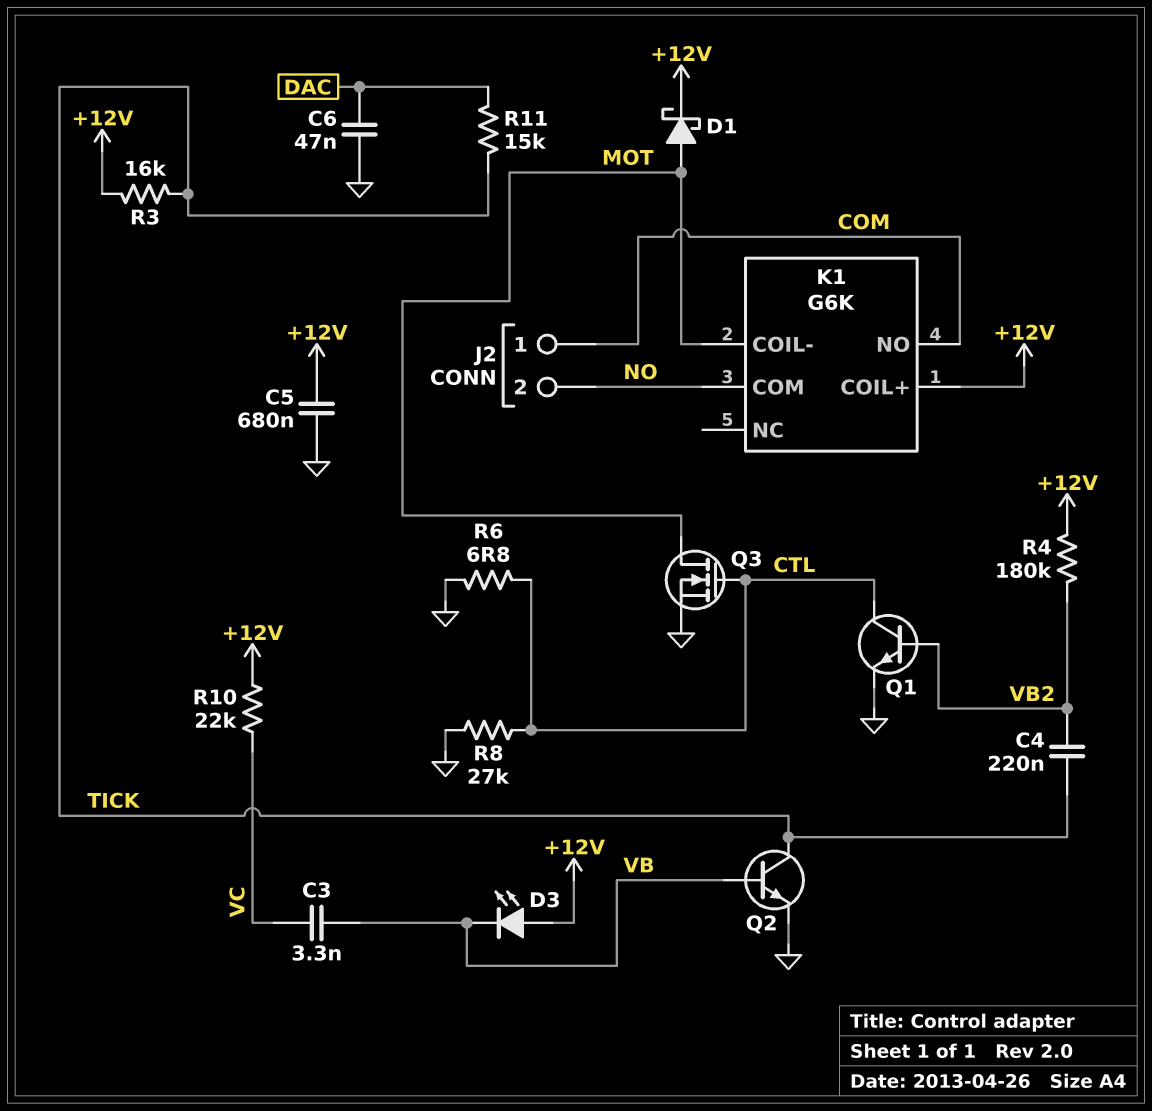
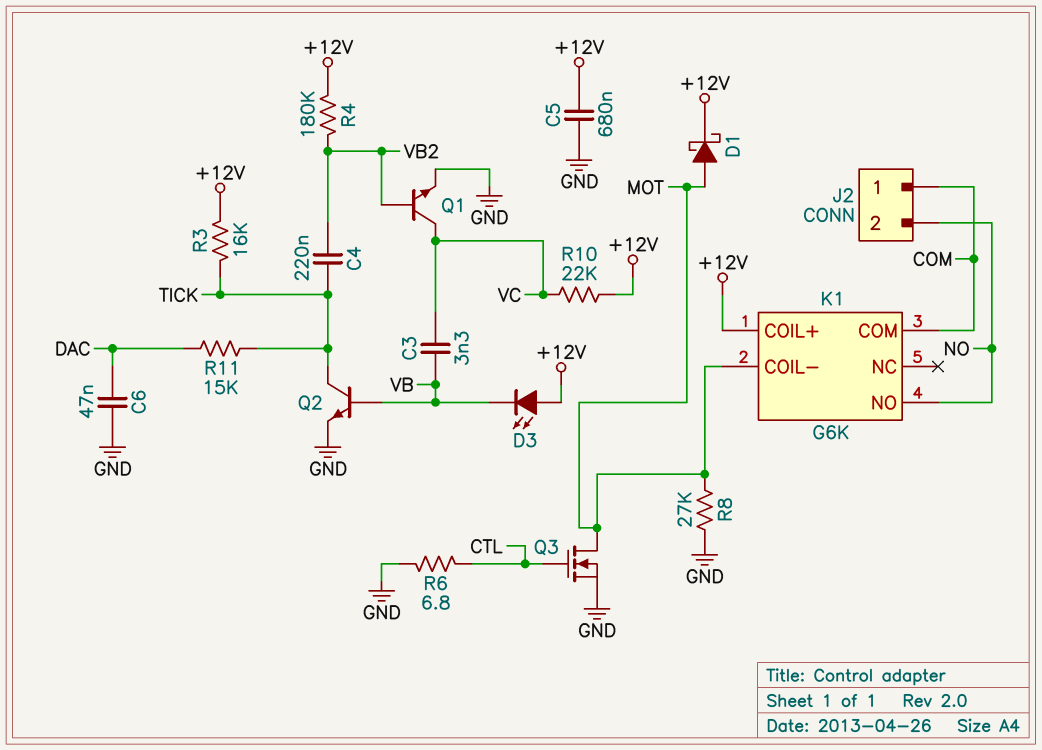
K1 pin COM: NO -> COM
K1 pin NO: COM -> NO
Q1: NPN (B VB2, C CTL, E GND) -> NPN (B VB2, C VC, E GND)
R8: 27k (CTL, GND) -> 27k (GND, MOT)

